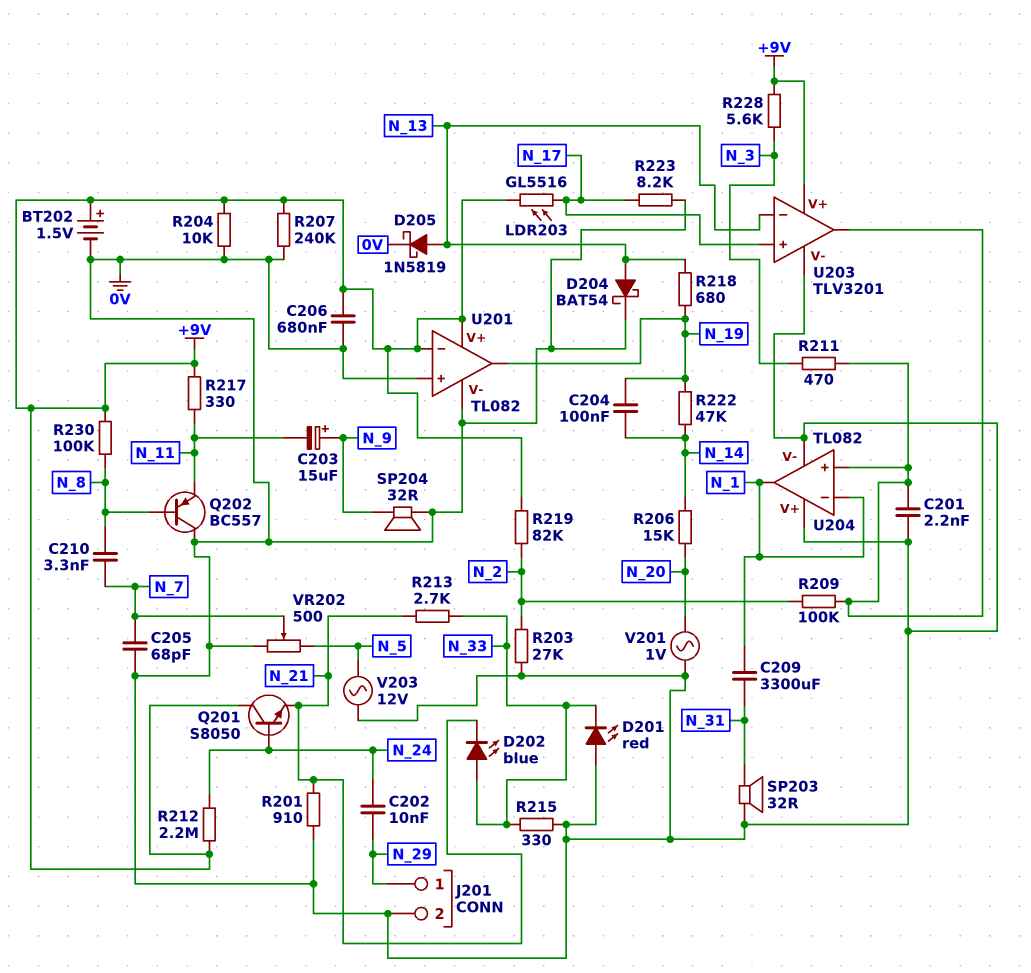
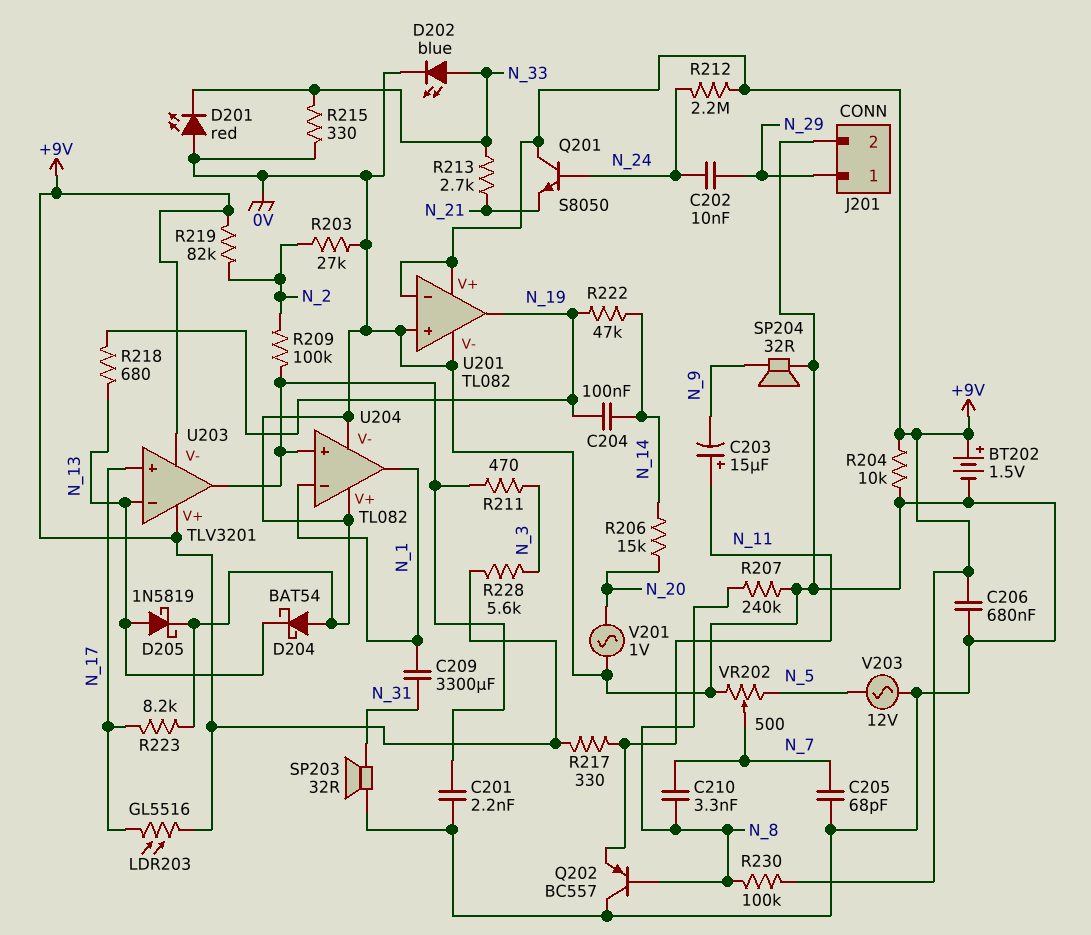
C203: 15uF (plus N_9, minus N_11) -> 15uF (plus N_11, minus N_9)
D202: LED blue (A N_33, K N_21) -> LED blue (A N_33, K 0V)
D204: schottky BAT54 (A N_13, K 0V) -> schottky BAT54 (A 0V, K N_13)
R201: 910 (0V, N_21) -> none
R207: 240k (+9V, 0V) -> 240k (0V, N_8)
U203 pin V-: 0V -> +9V

